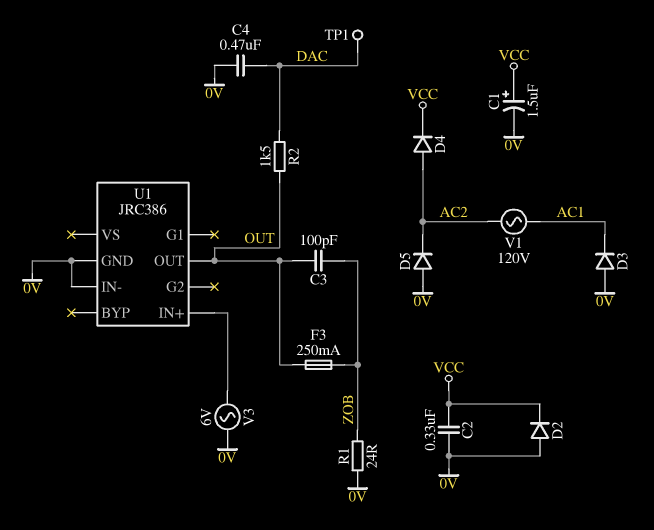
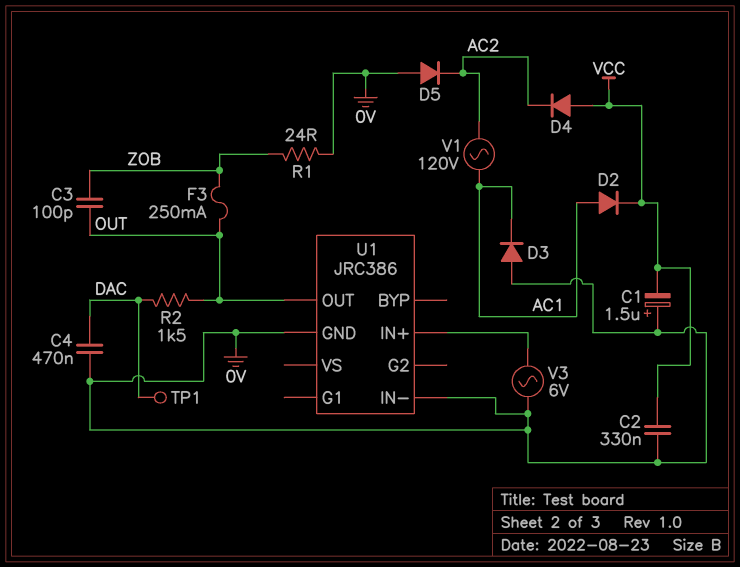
C1: 1.5uF (plus VCC, minus 0V) -> 1.5uF (plus 0V, minus VCC)
D2: diode (A 0V, K VCC) -> diode (A AC1, K VCC)
D4: diode (A AC2, K VCC) -> diode (A VCC, K AC2)

